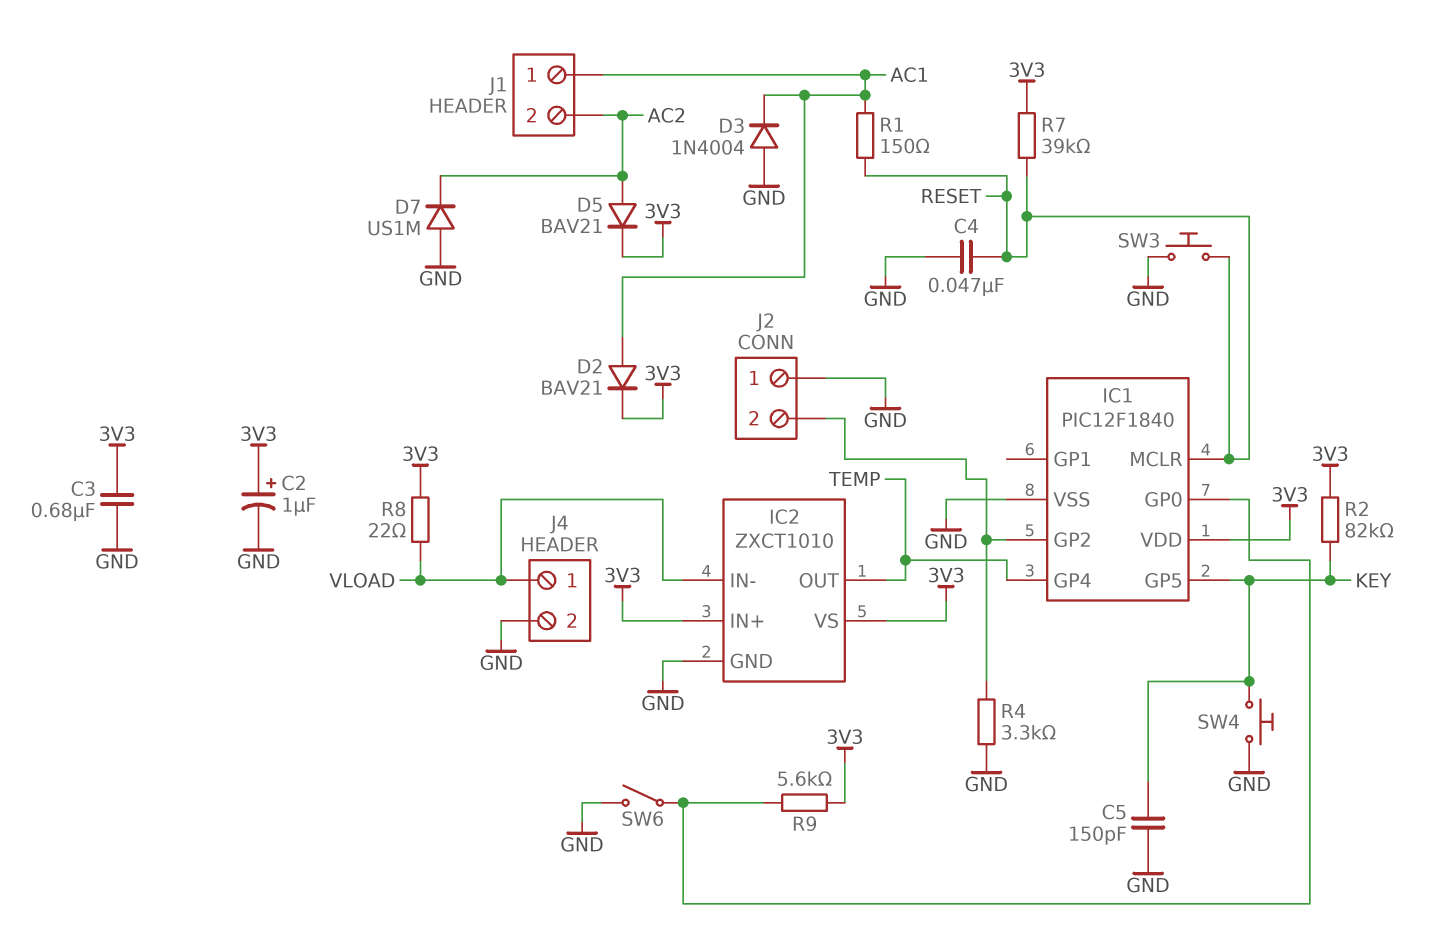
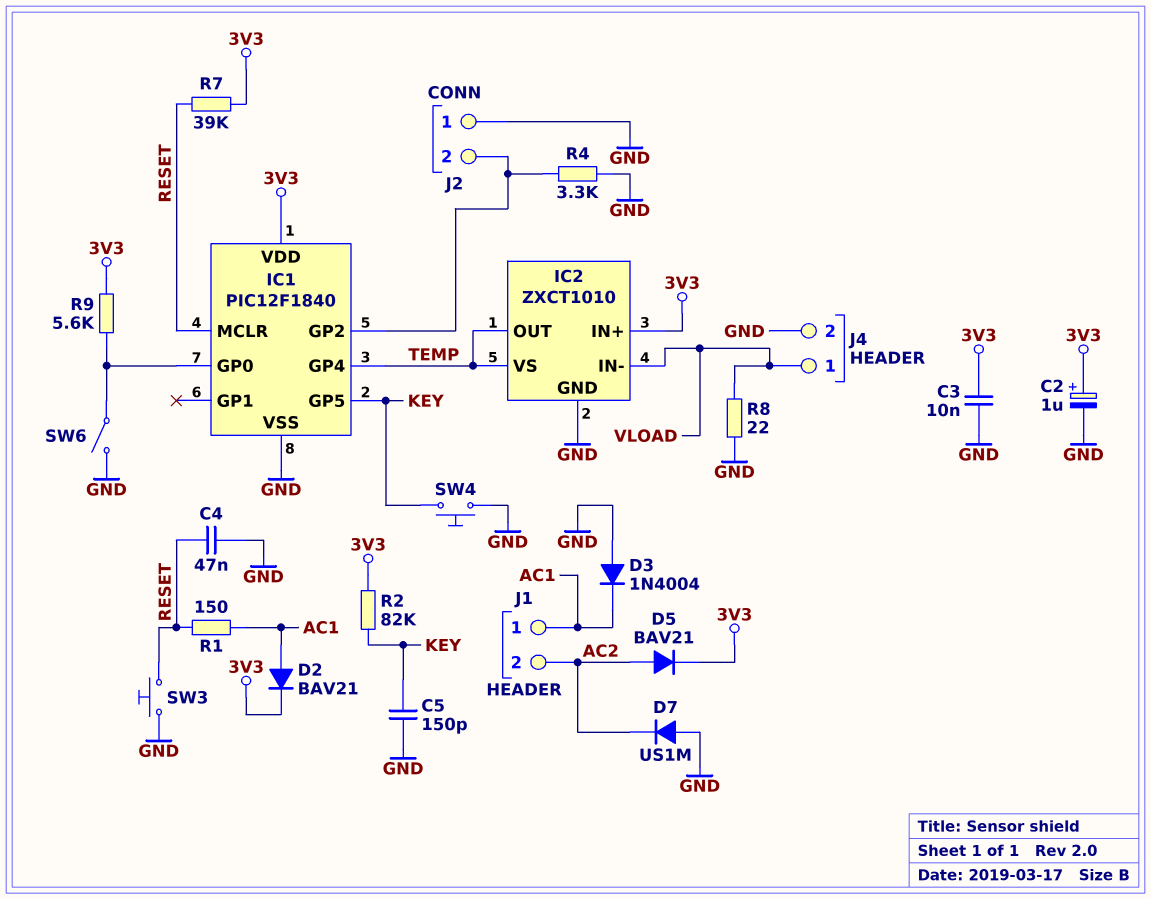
C3: 680nF (3V3, GND) -> 10nF (3V3, GND)
IC2 pin VS: 3V3 -> TEMP
R8: 22 (3V3, VLOAD) -> 22 (GND, VLOAD)

